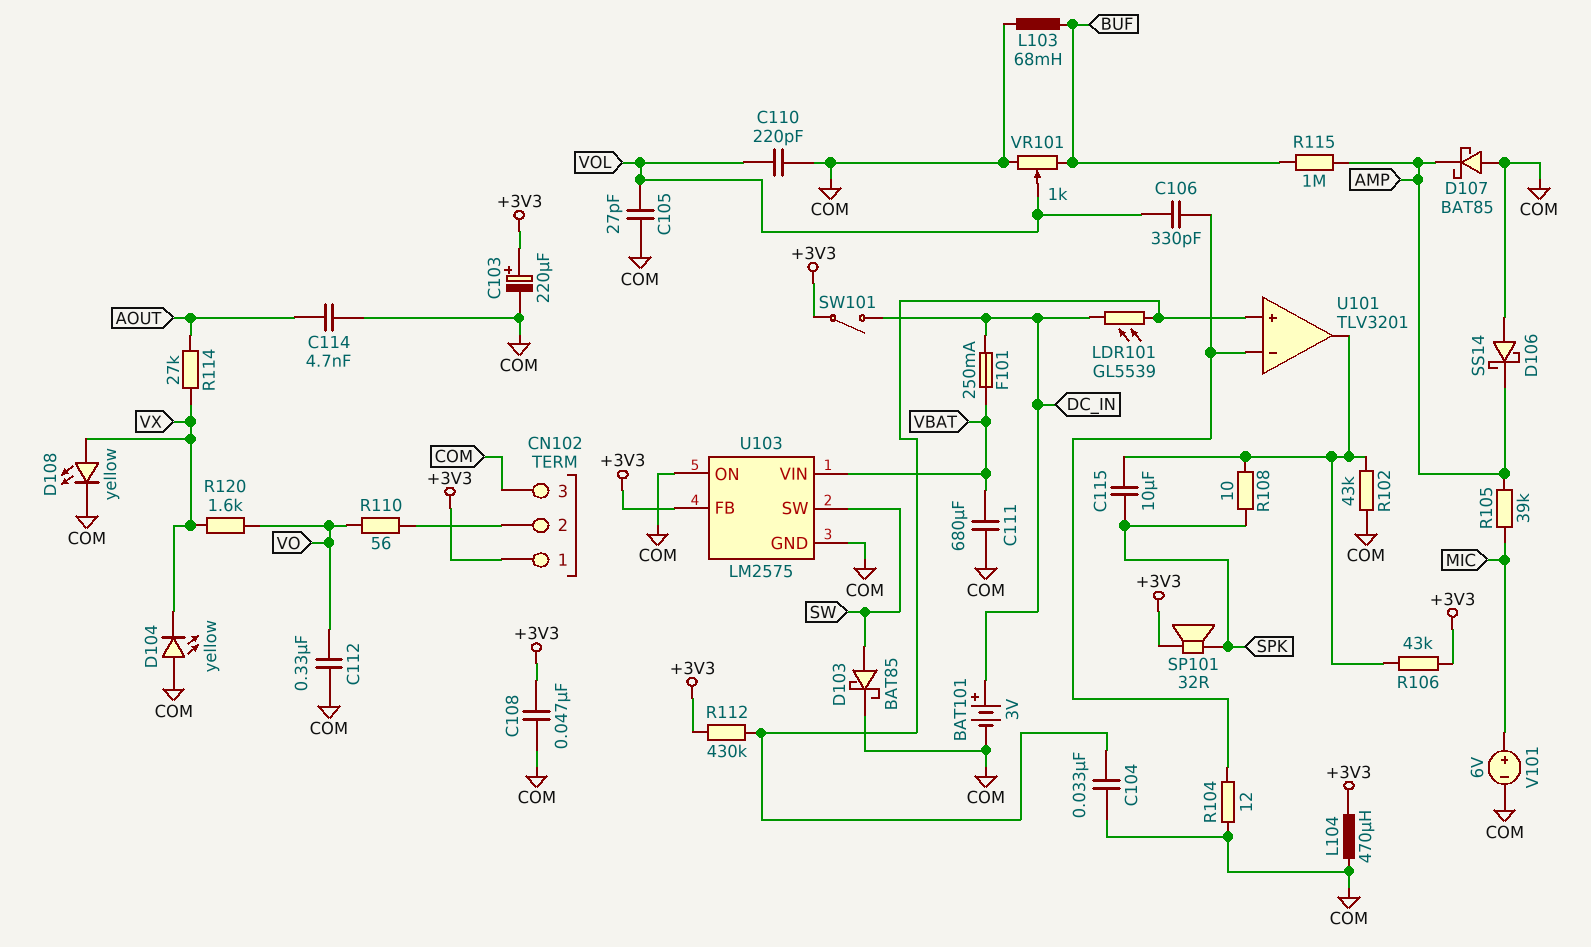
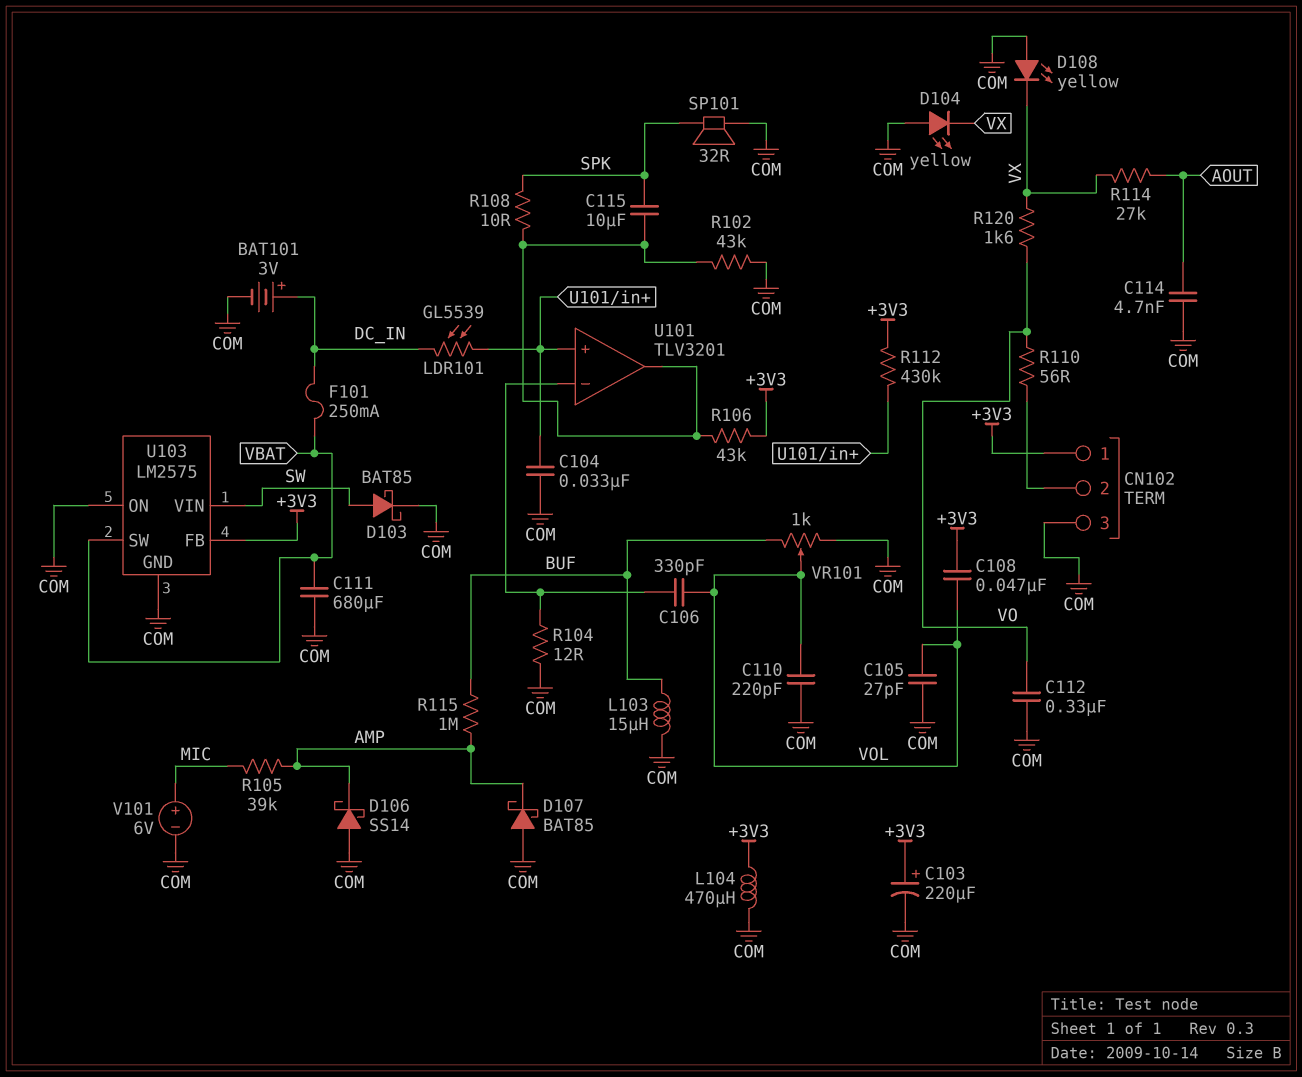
C108: 47nF (+3V3, COM) -> 47nF (+3V3, VOL)
D108: LED yellow (A VX, K COM) -> LED yellow (A COM, K VX)
L103: 68mH (BUF, COM) -> 15uH (BUF, COM)
SP101: speaker 32R (+3V3, SPK) -> speaker 32R (COM, SPK)
SW101: switch (+3V3, DC_IN) -> none
U103 pin SW: SW -> VBAT
U103 pin VIN: VBAT -> SW

